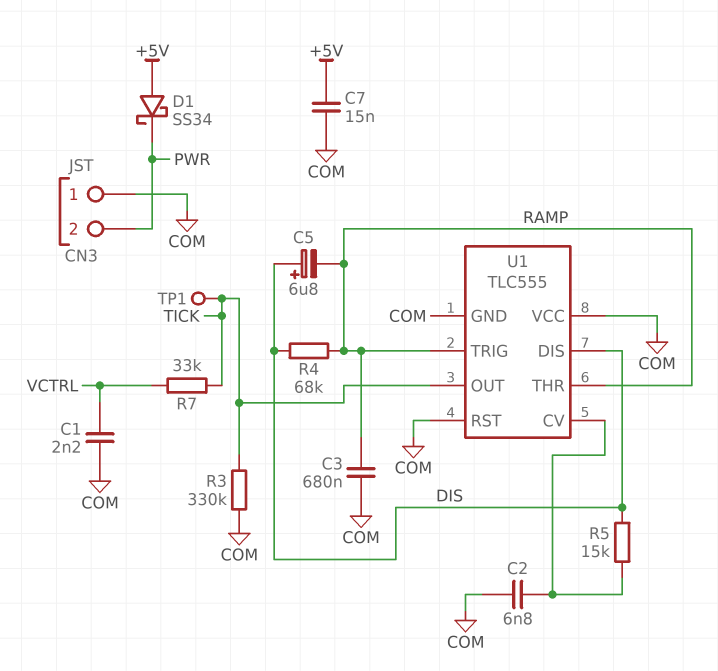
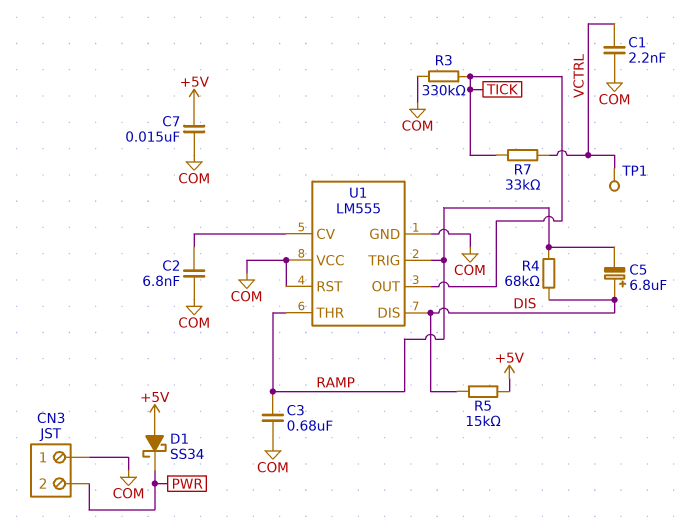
R5: 15k (DIS, U1/CV) -> 15k (+5V, DIS)
TP1: test point (TICK) -> test point (VCTRL)
U1: TLC555 -> LM555

